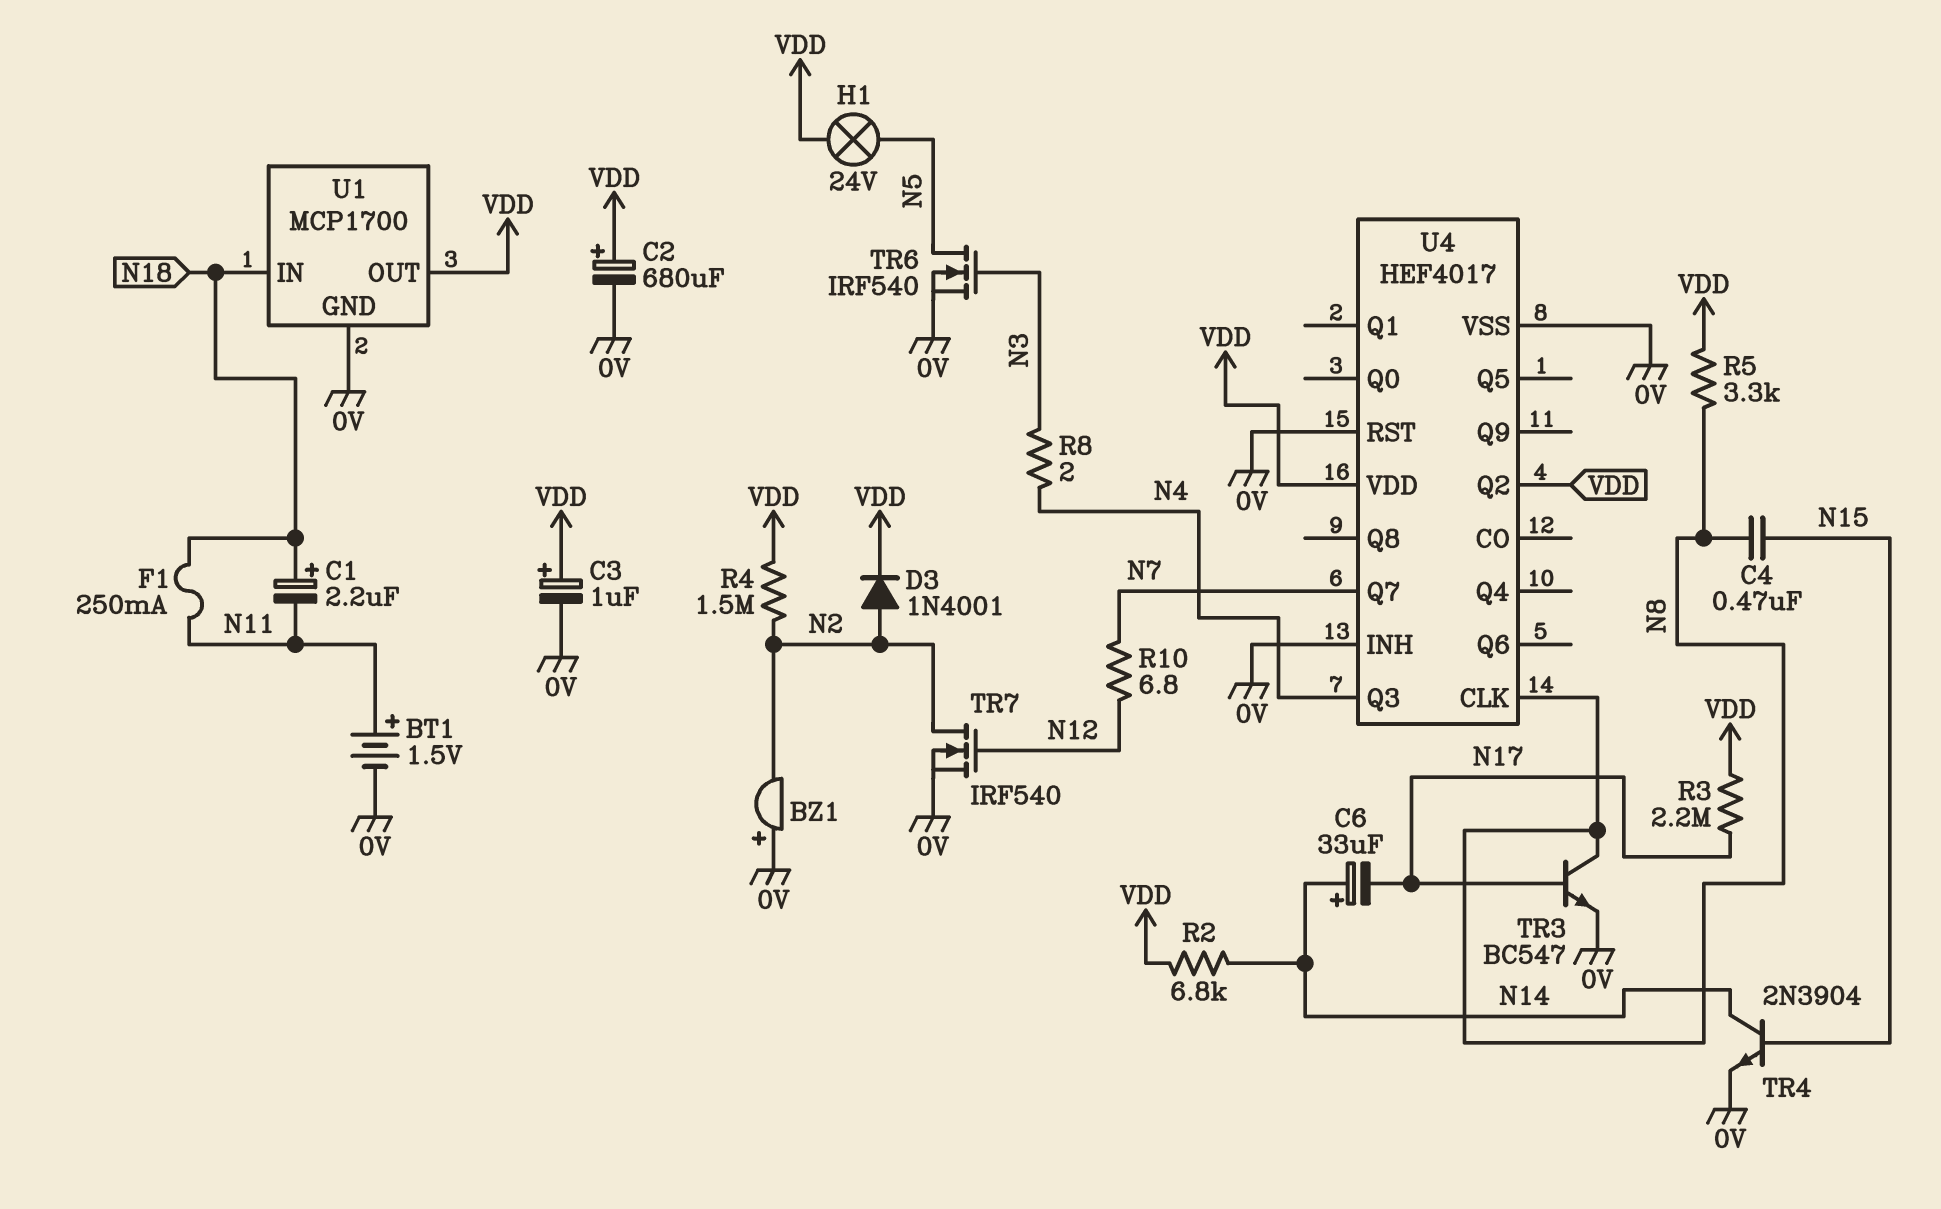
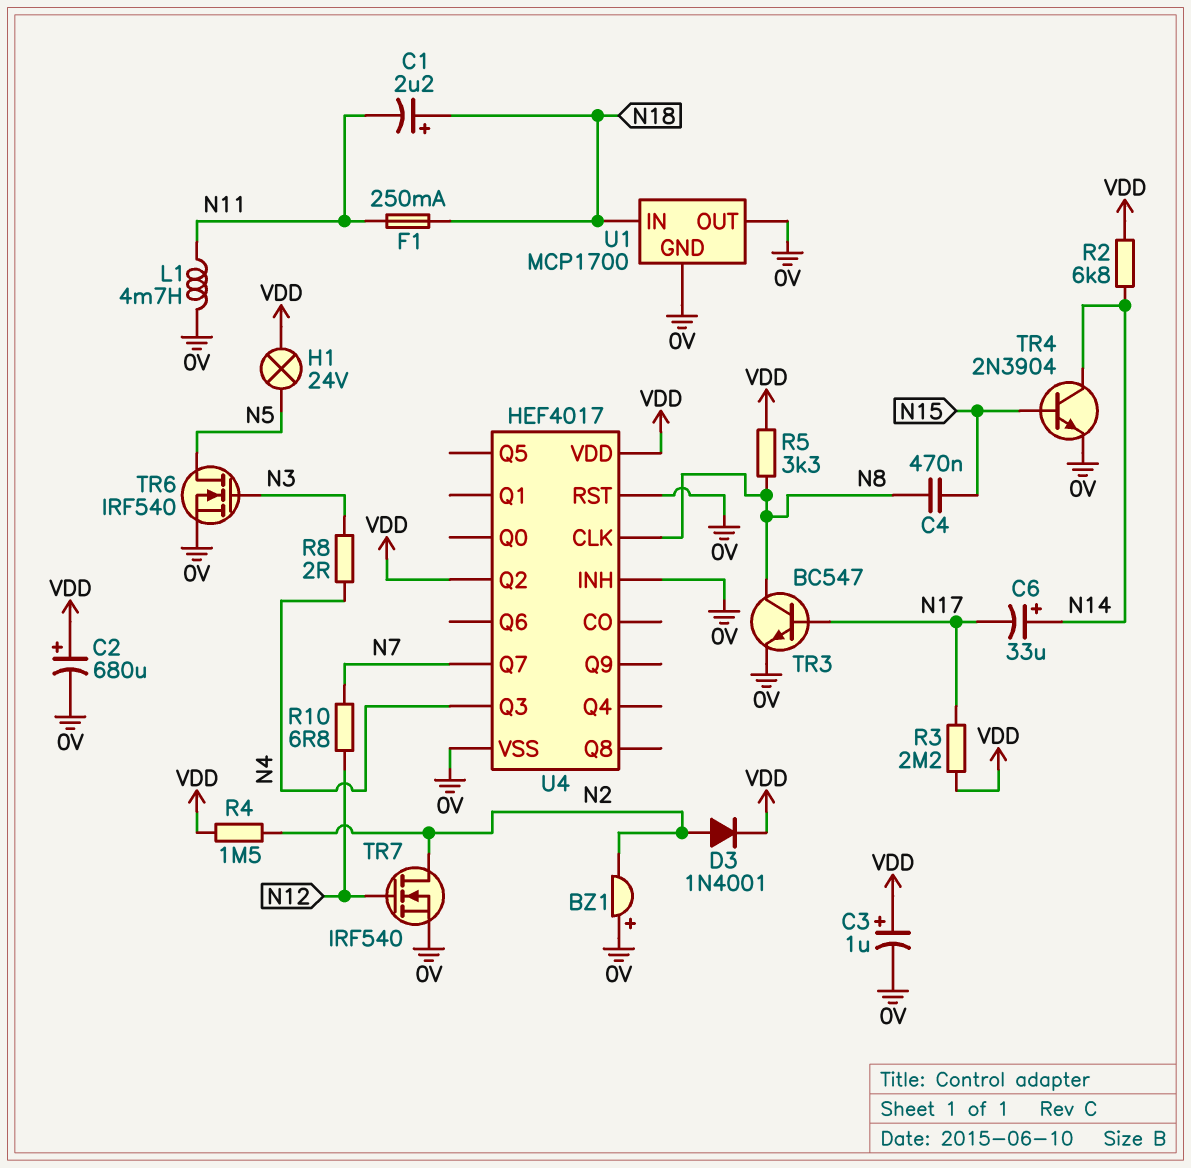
BT1: 1.5V (plus N11, minus 0V) -> none
L1: none -> 4.7mH (0V, N11)
U1 pin OUT: VDD -> 0V

